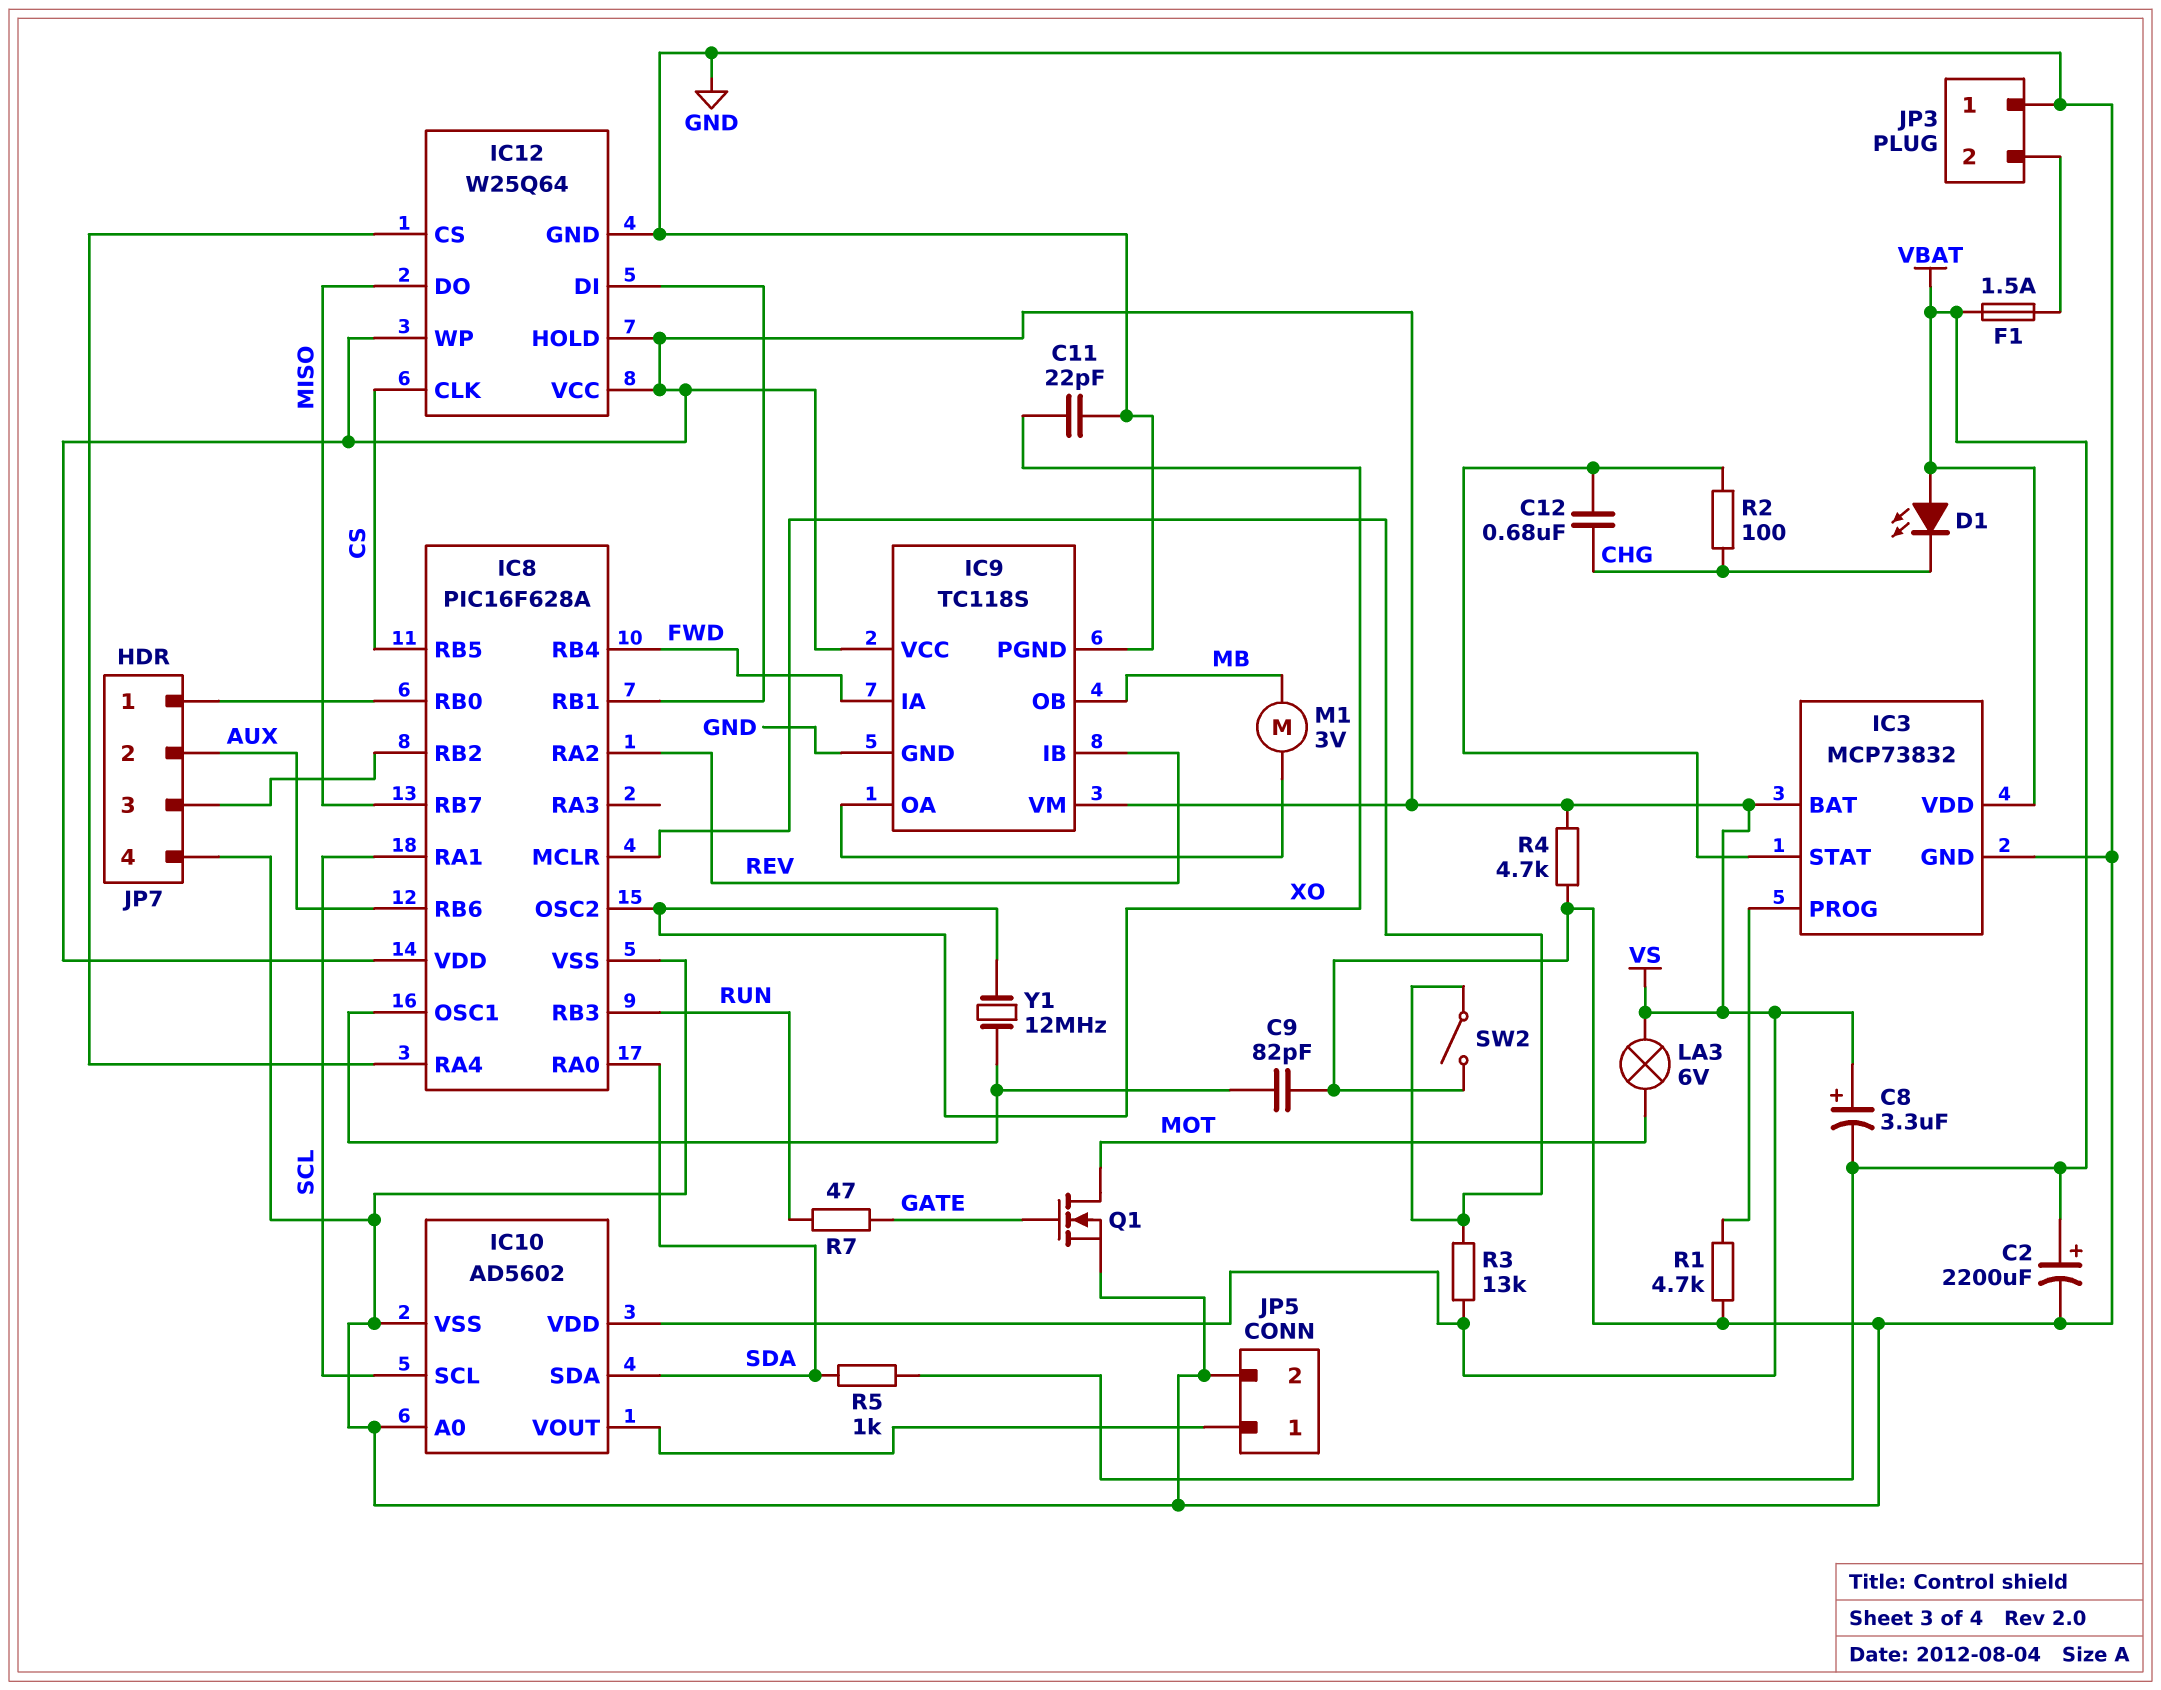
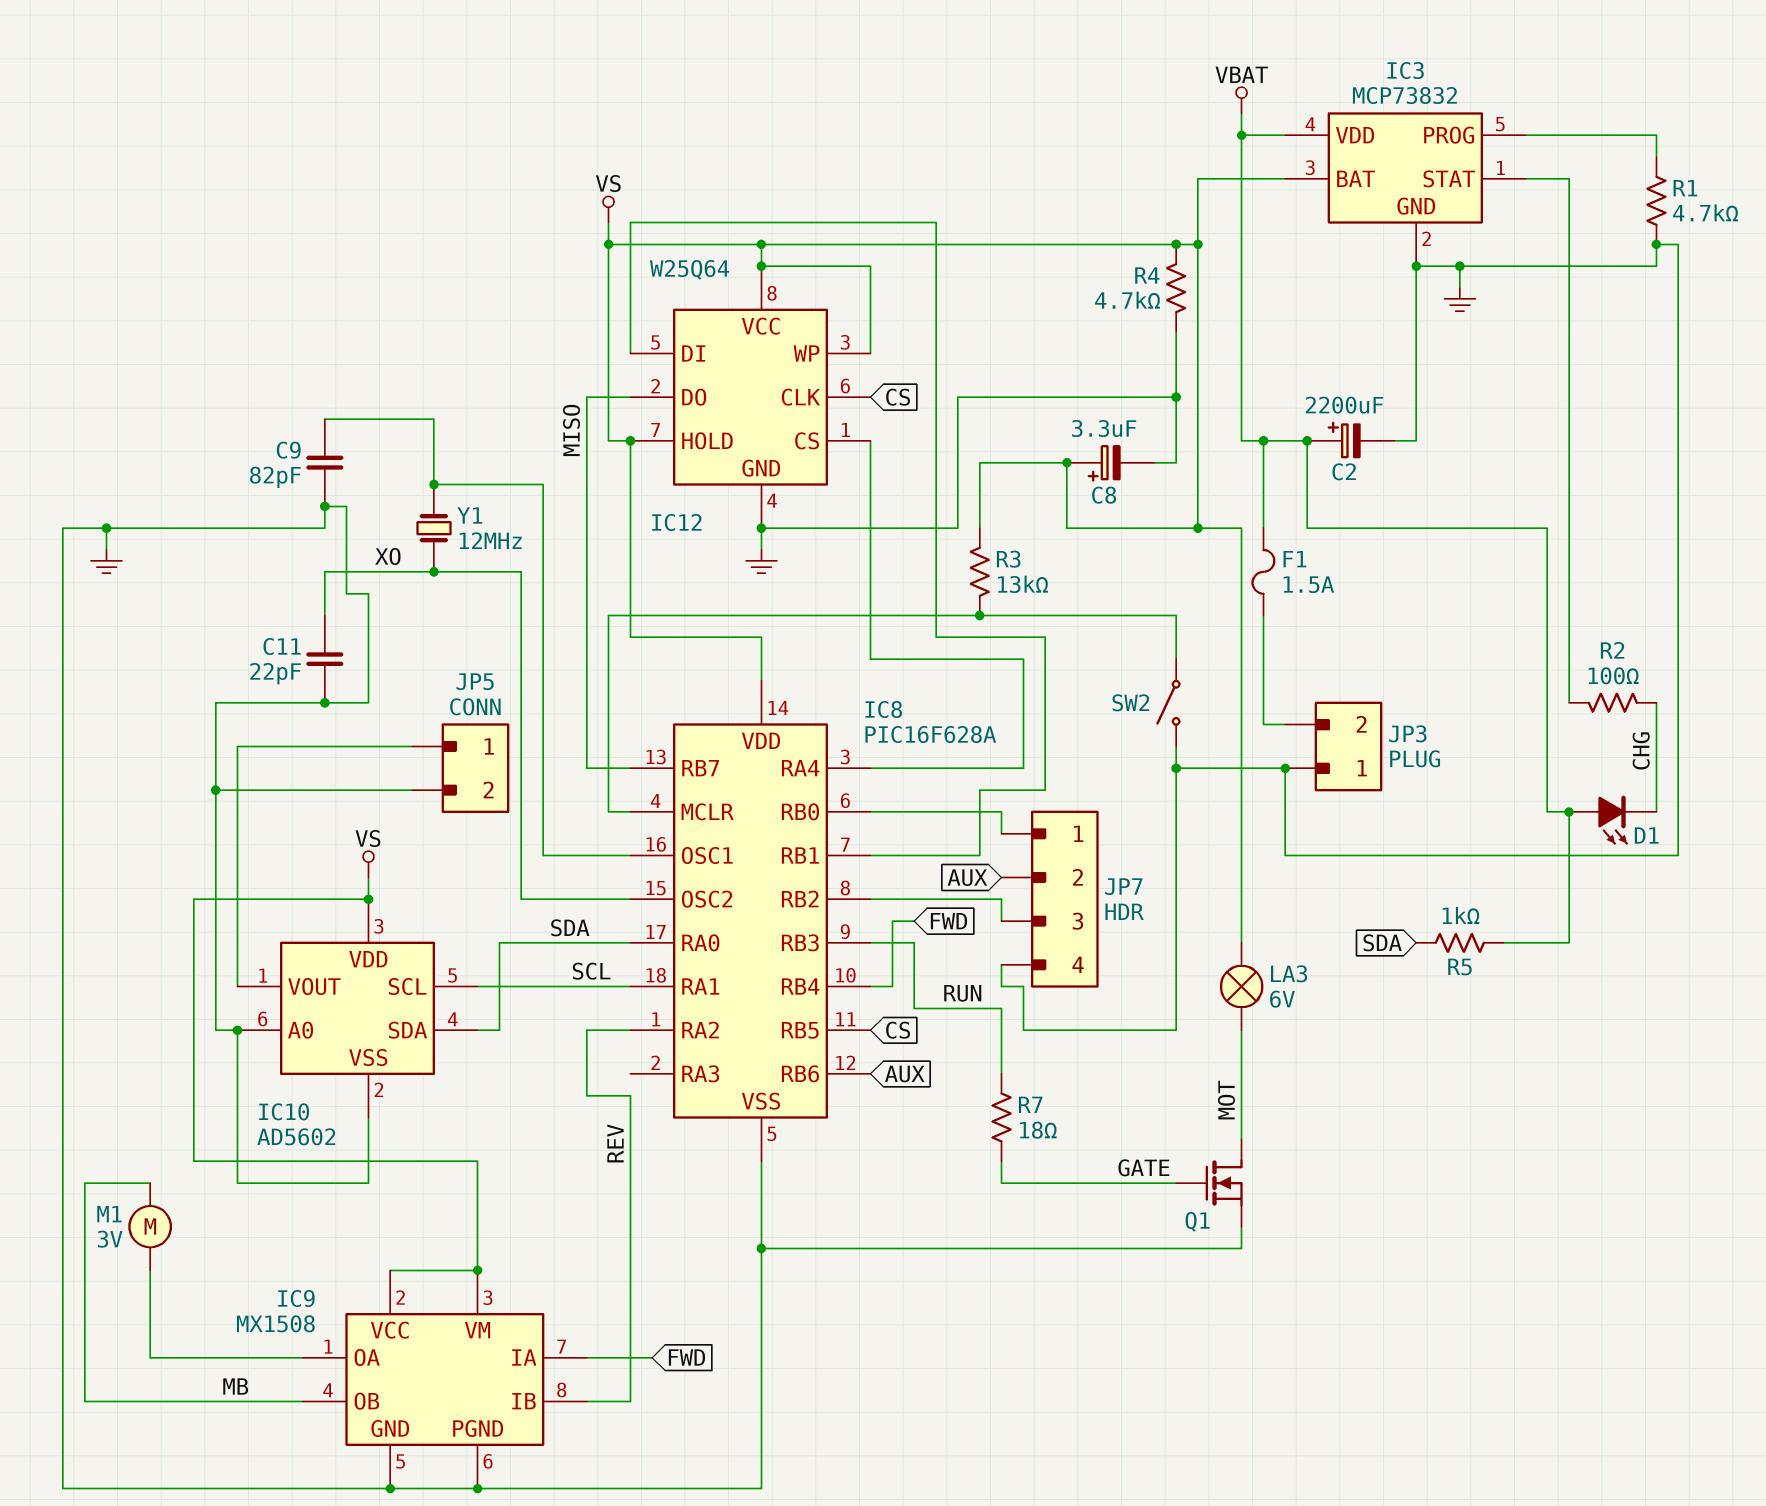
C8: 3.3uF (plus VS, minus VBAT) -> 3.3uF (plus VS, minus GND)
C12: 680nF (CHG, IC3/STAT) -> none
IC9: TC118S -> MX1508
R7: 47 (GATE, RUN) -> 18 (GATE, RUN)

